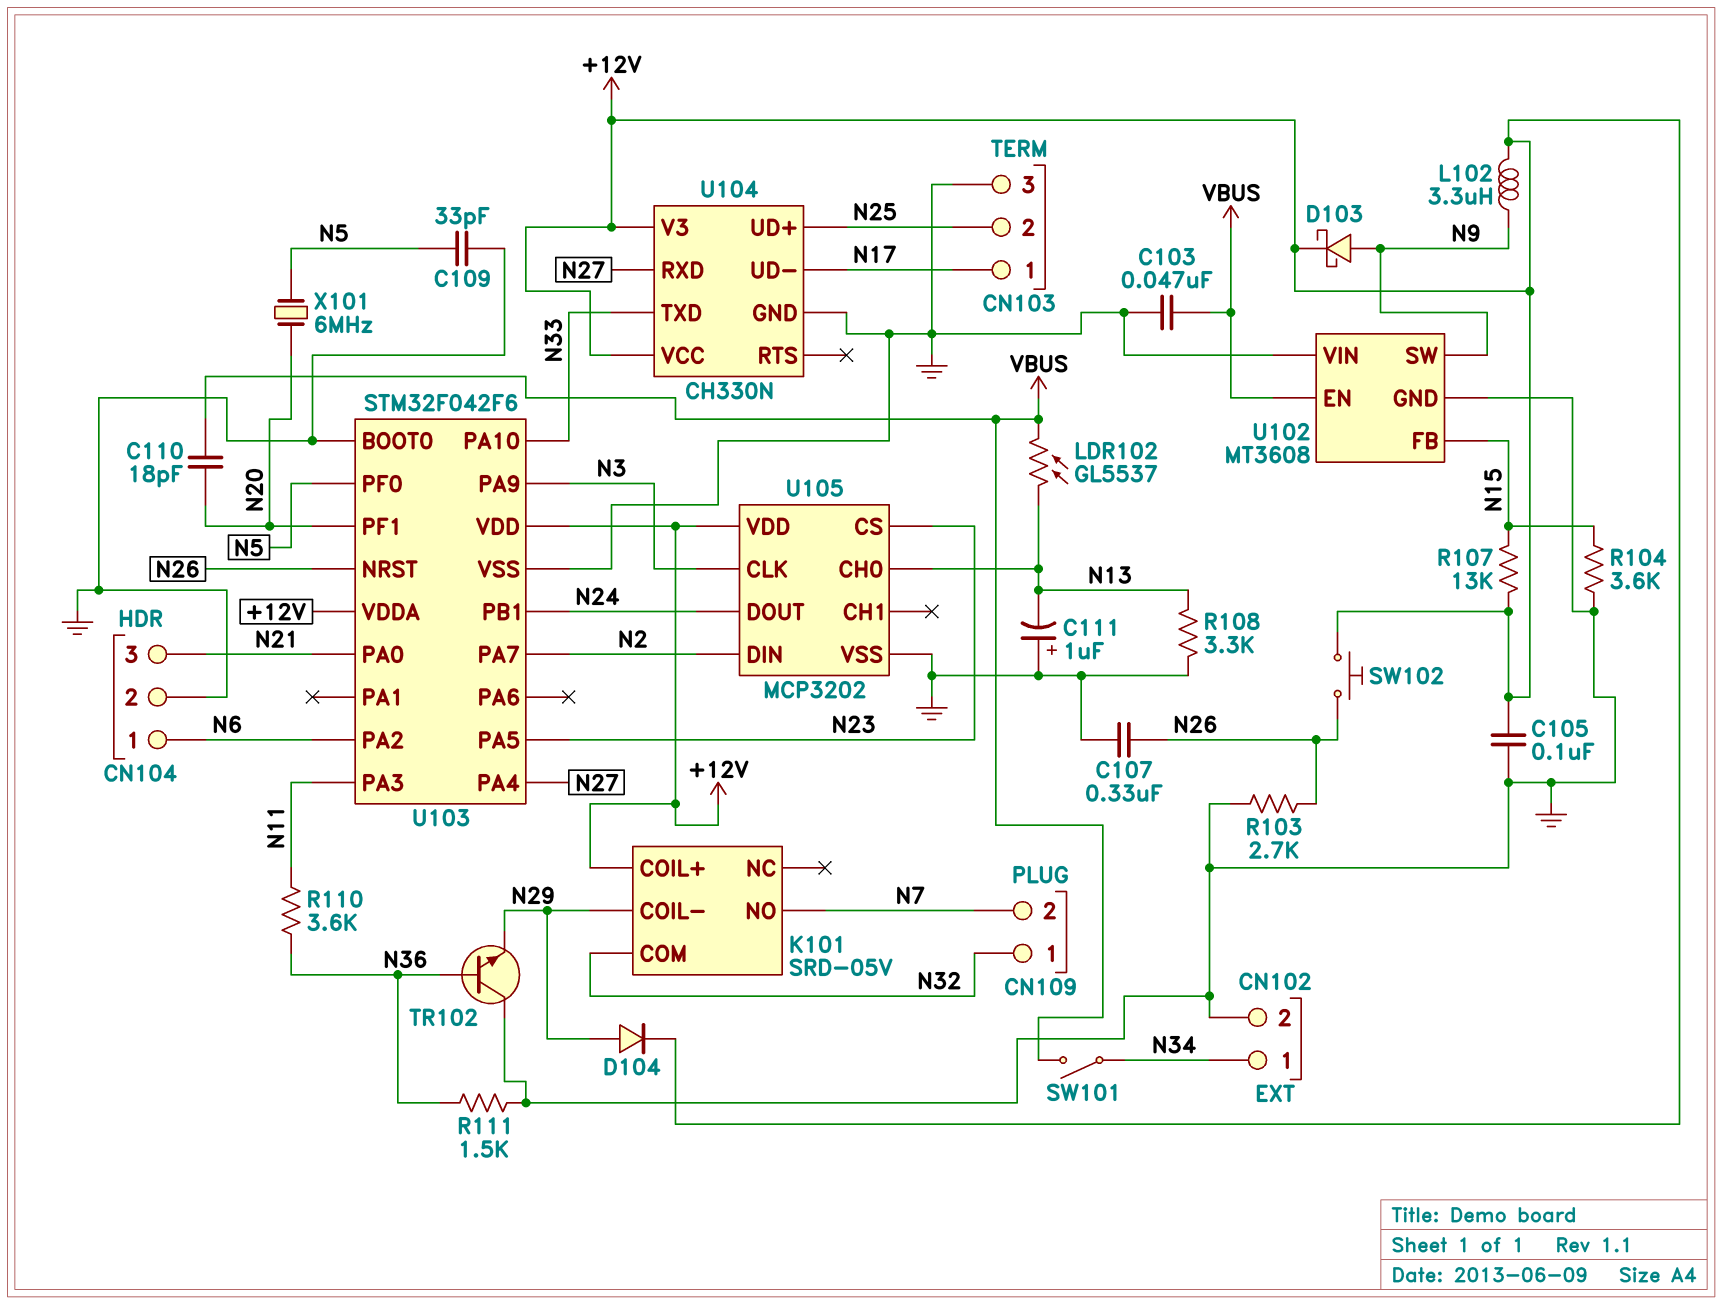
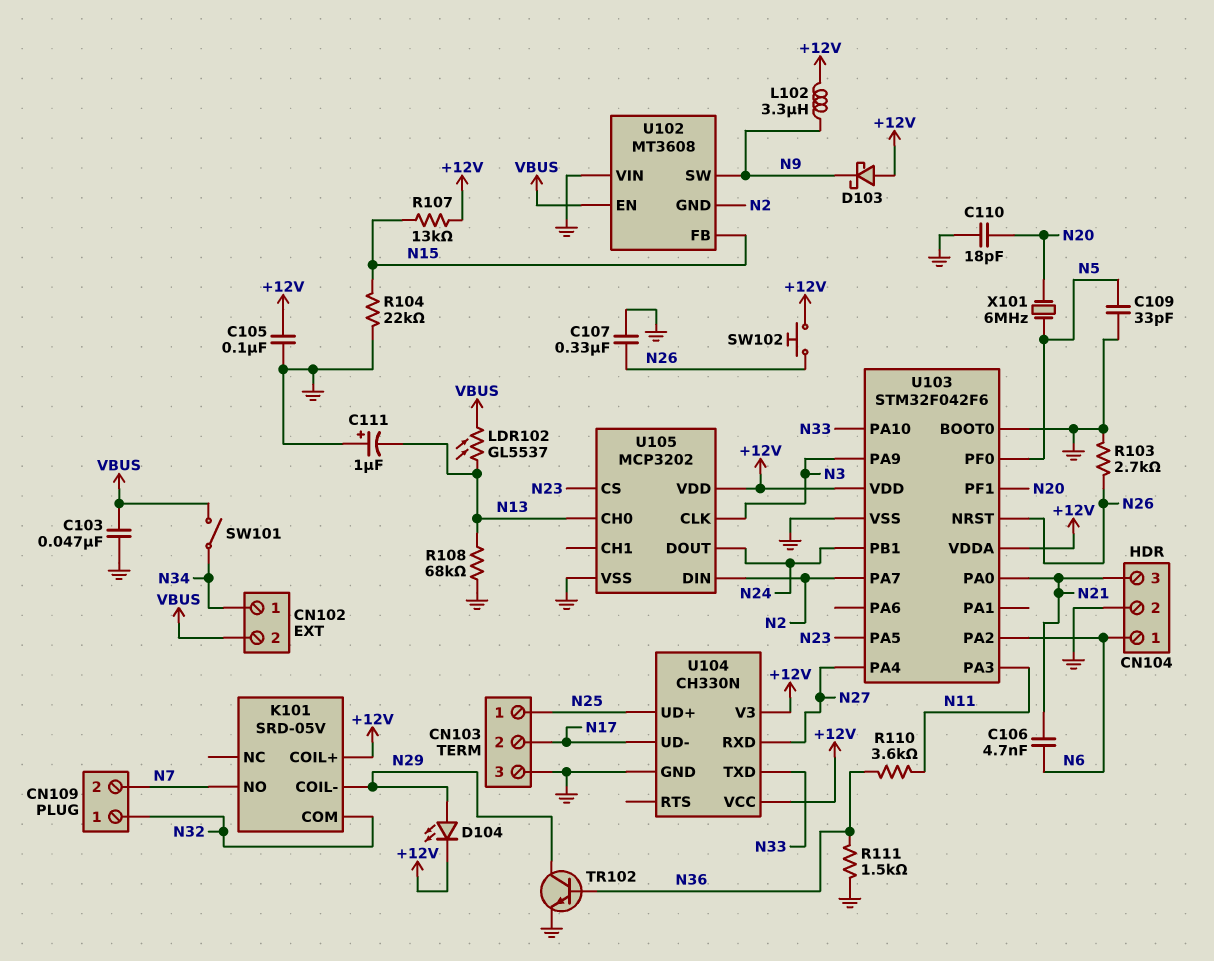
C106: none -> 4.7nF (N6, N21)
C110: 18pF (N20, VBUS) -> 18pF (GND, N20)
CN102 pin 2: GND -> VBUS
CN103 pin 1: N17 -> N25
CN103 pin 2: N25 -> N17
D103: schottky (A N9, K +12V) -> schottky (A +12V, K N9)
D104: diode (A N29, K +12V) -> LED (A N29, K +12V)
R104: 3.6k (GND, N15) -> 22k (GND, N15)
R108: 3.3k (GND, N13) -> 68k (GND, N13)
TR102: NPN (B N36, C GND, E N29) -> NPN (B N36, C N29, E GND)
U102 pin GND: GND -> N2

